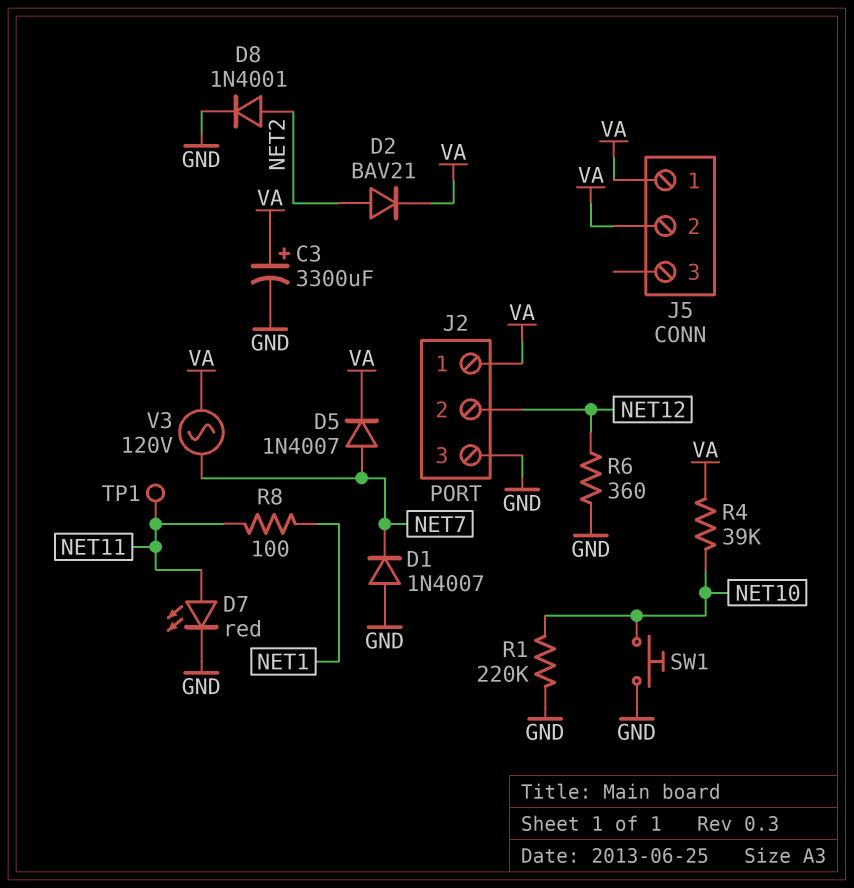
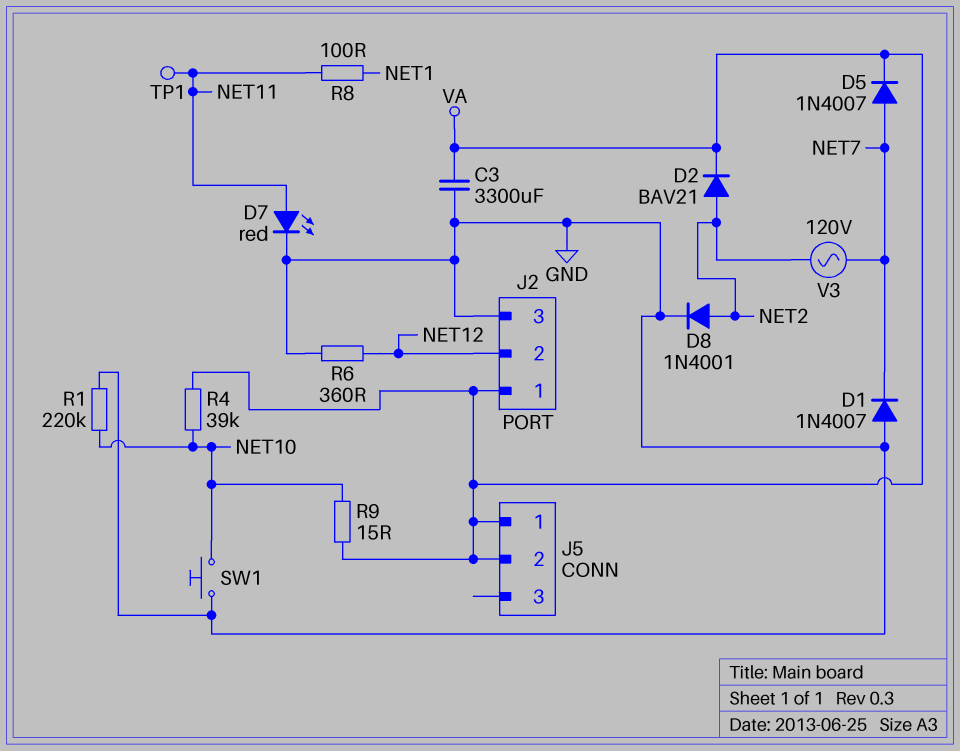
C3: 3300uF (plus VA, minus GND) -> 3300uF (GND, VA)
R9: none -> 15 (NET10, VA)
V3: AC 120V (NET7, VA) -> AC 120V (NET2, NET7)

